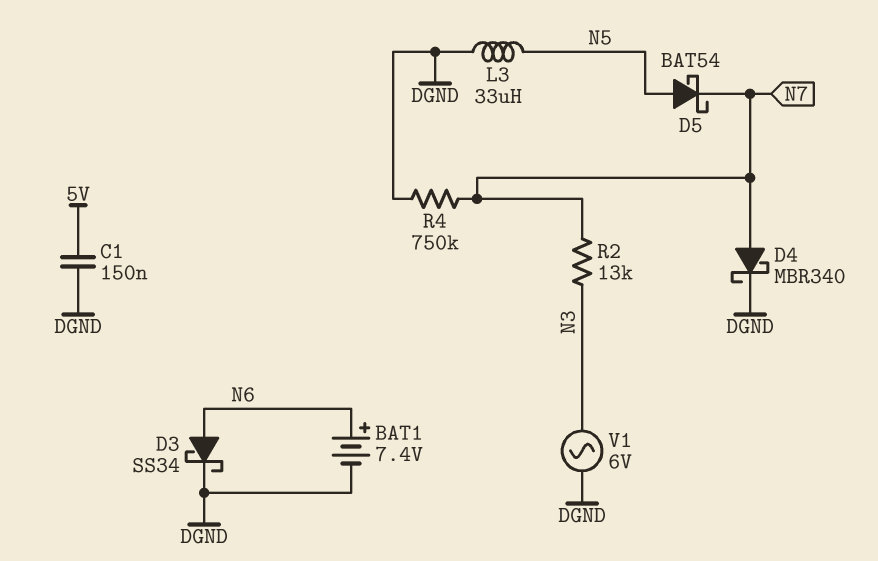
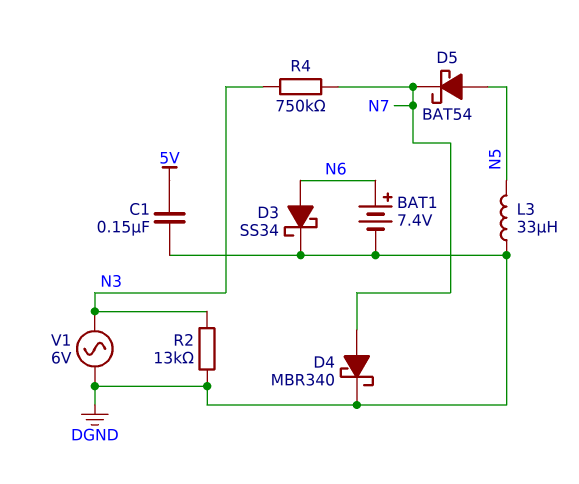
R2: 13k (N3, N7) -> 13k (DGND, N3)
R4: 750k (DGND, N7) -> 750k (N3, N7)

